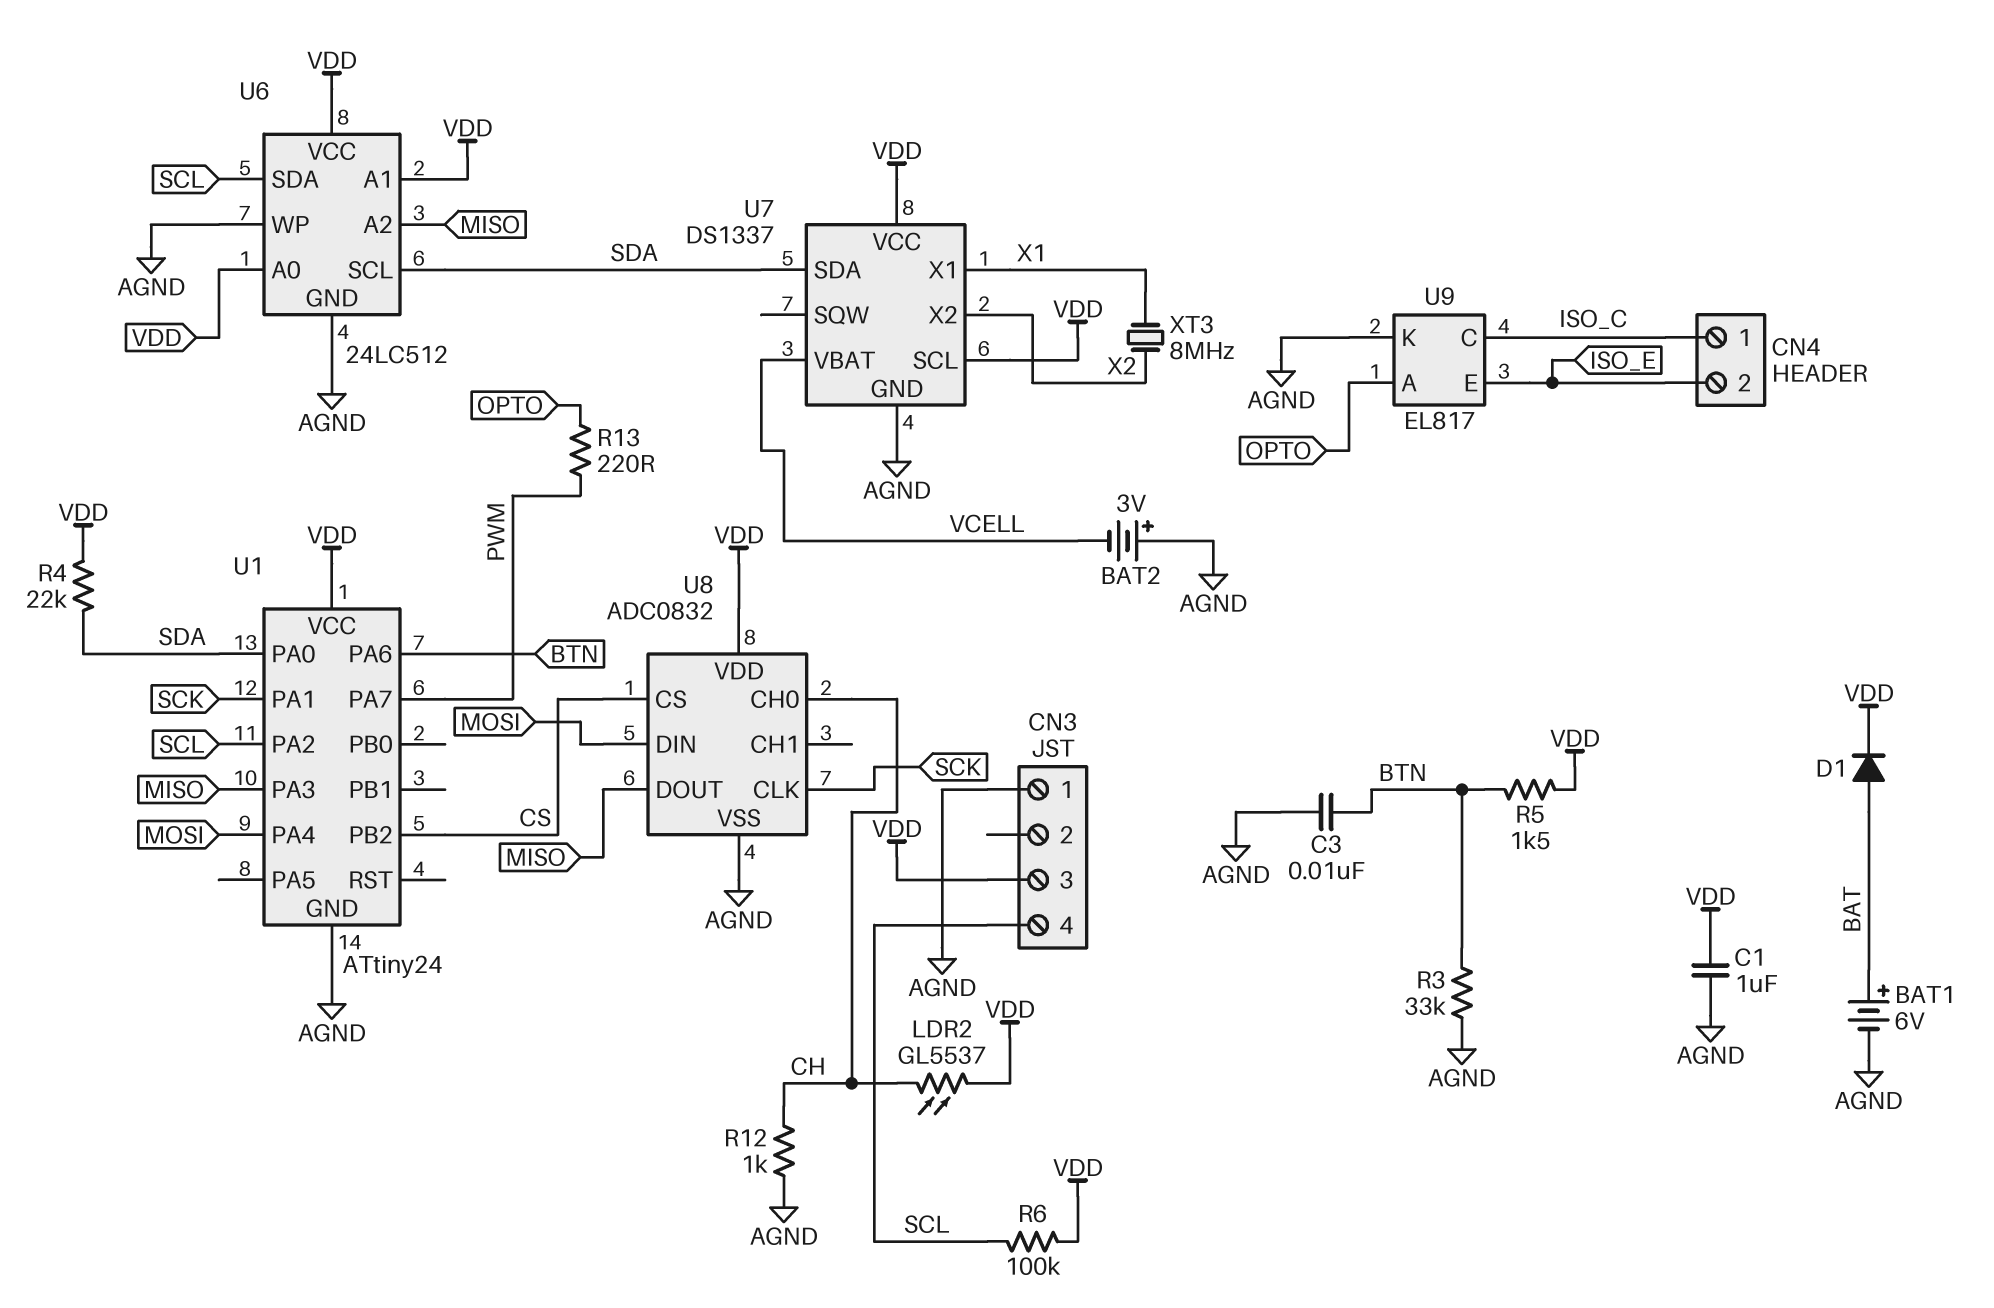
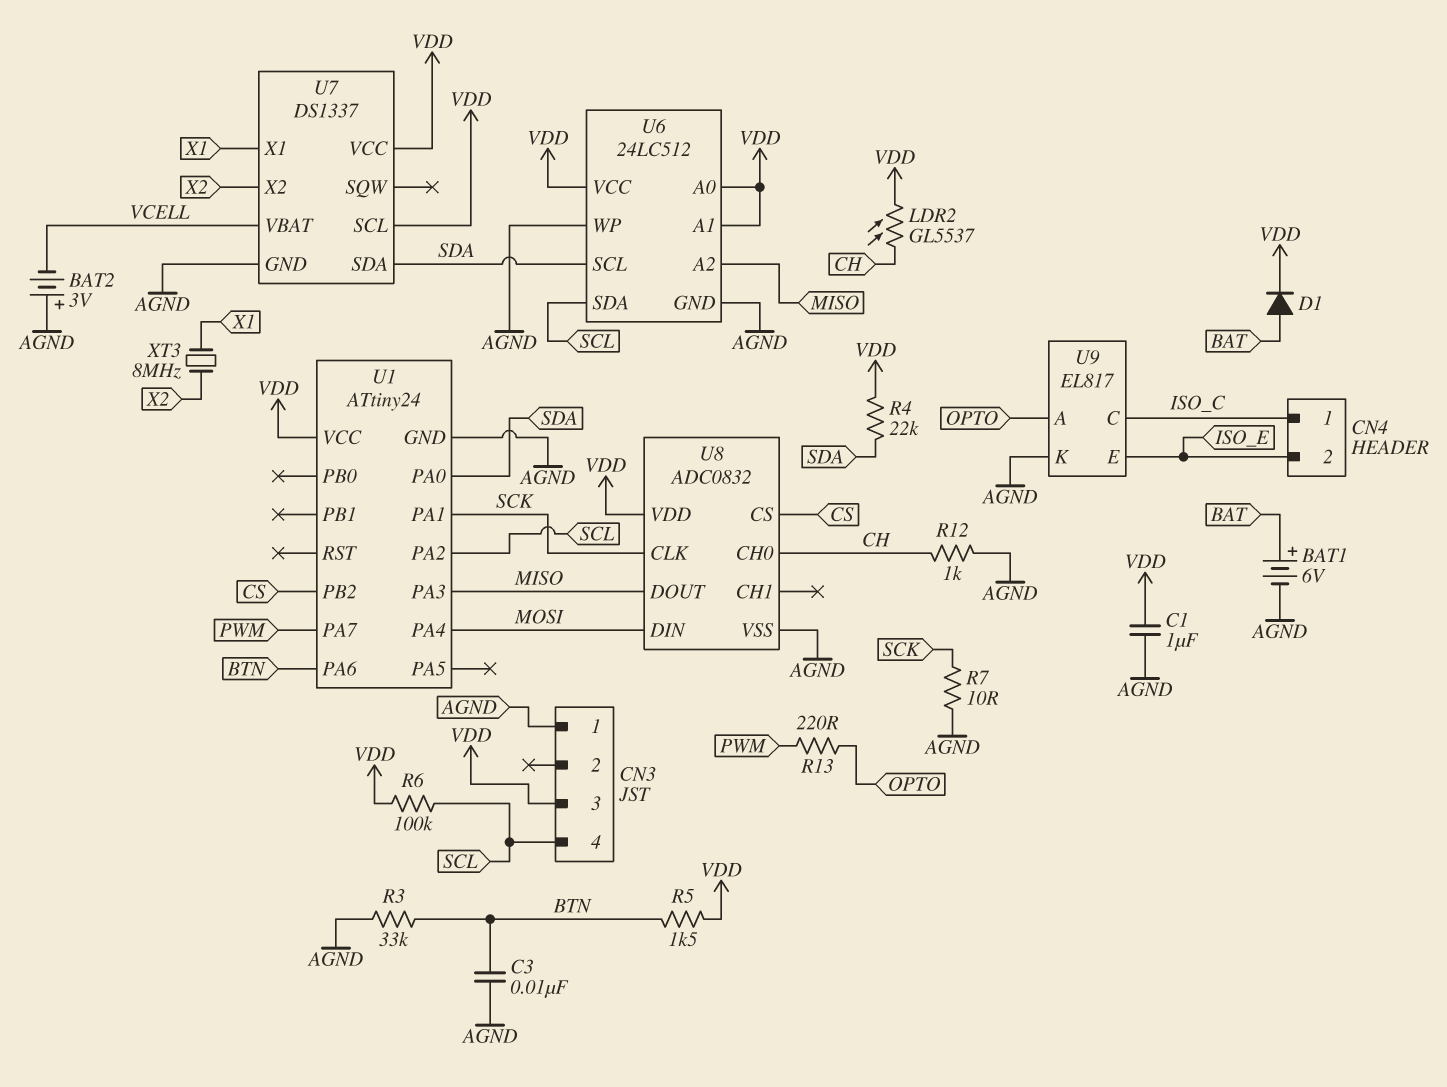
R7: none -> 10 (AGND, SCK)

